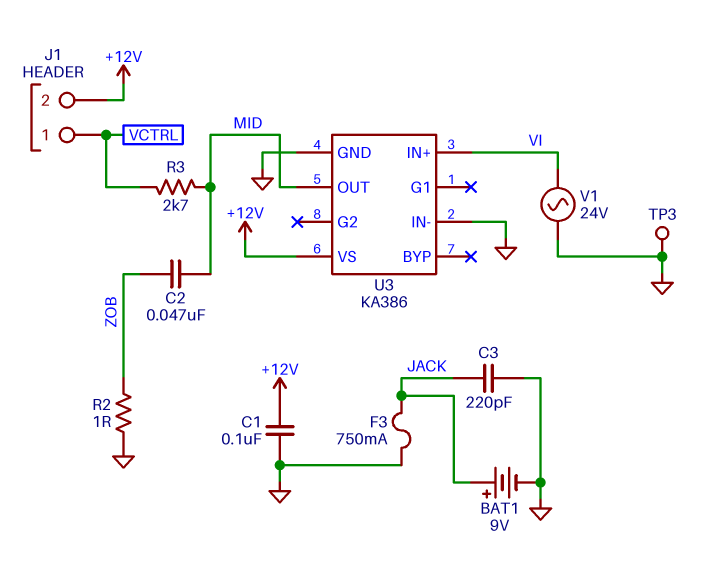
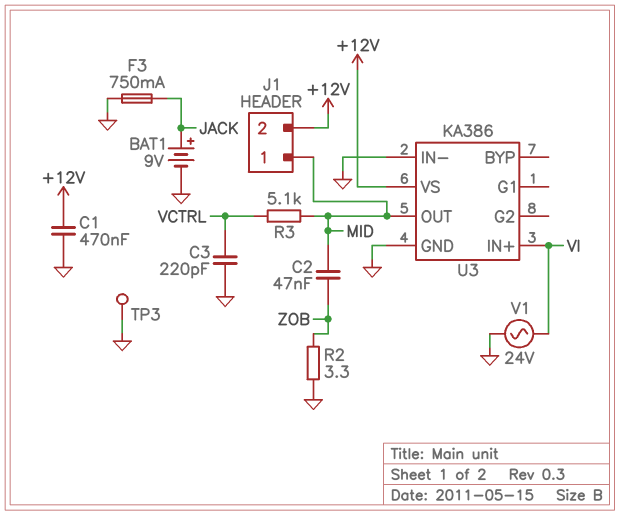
C1: 100nF (+12V, GND) -> 470nF (+12V, GND)
C3: 220pF (GND, JACK) -> 220pF (GND, VCTRL)
J1 pin 1: VCTRL -> MID
R2: 1 (GND, ZOB) -> 3.3 (GND, ZOB)
R3: 2.7k (MID, VCTRL) -> 5.1k (MID, VCTRL)

